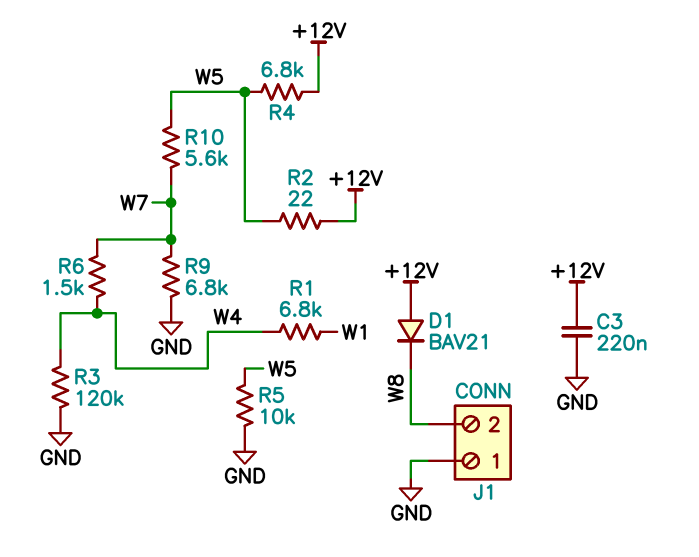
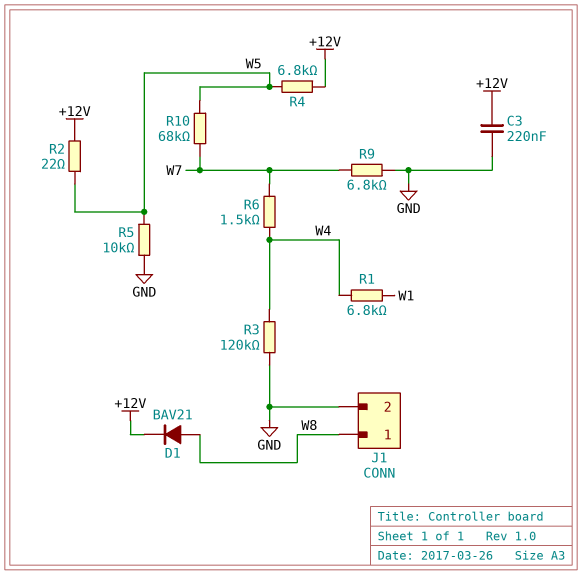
D1: diode BAV21 (A +12V, K W8) -> diode BAV21 (A W8, K +12V)
J1 pin 1: GND -> W8
J1 pin 2: W8 -> GND
R10: 5.6k (W5, W7) -> 68k (W5, W7)

